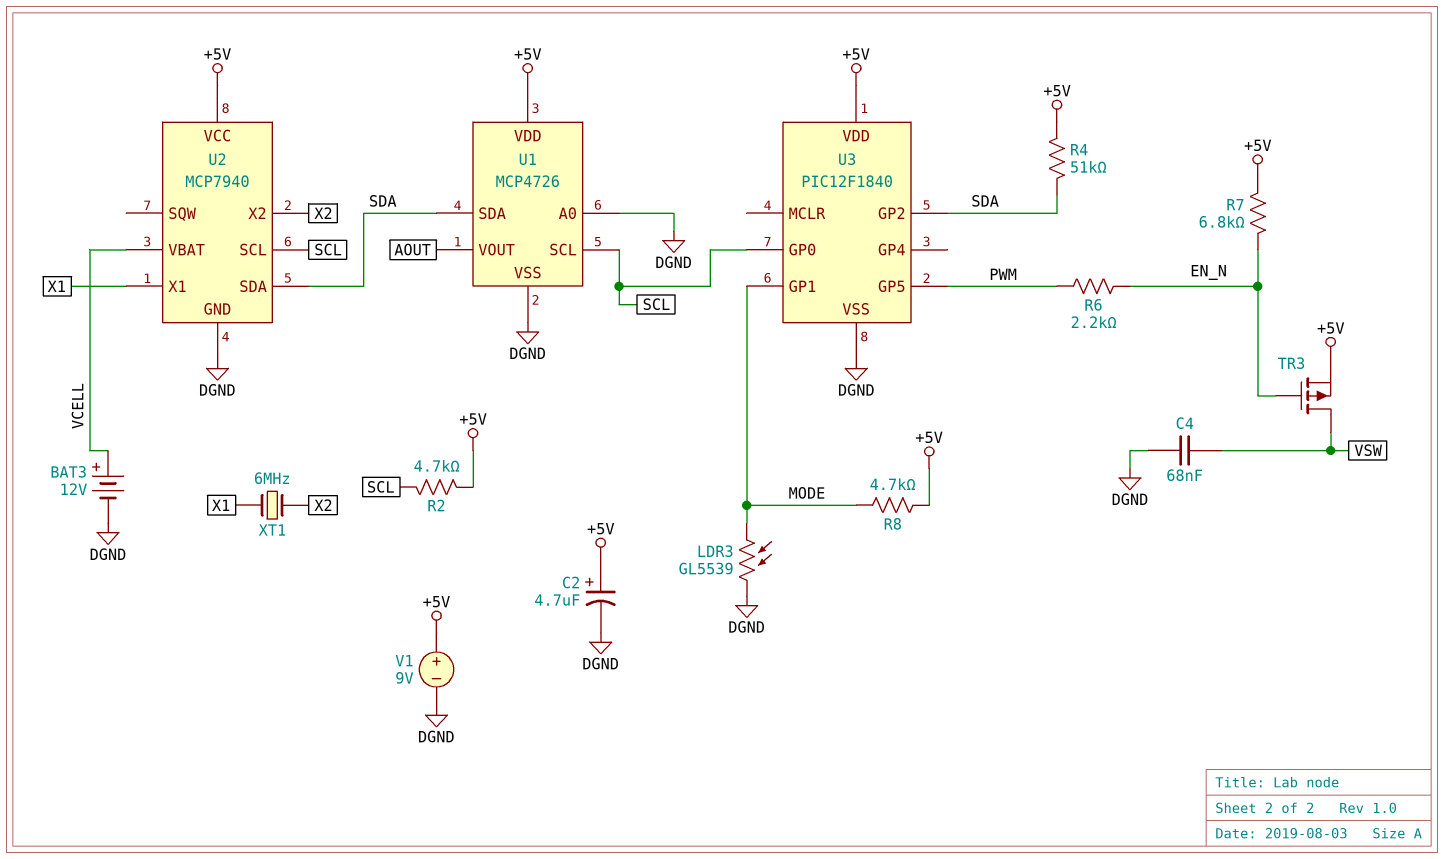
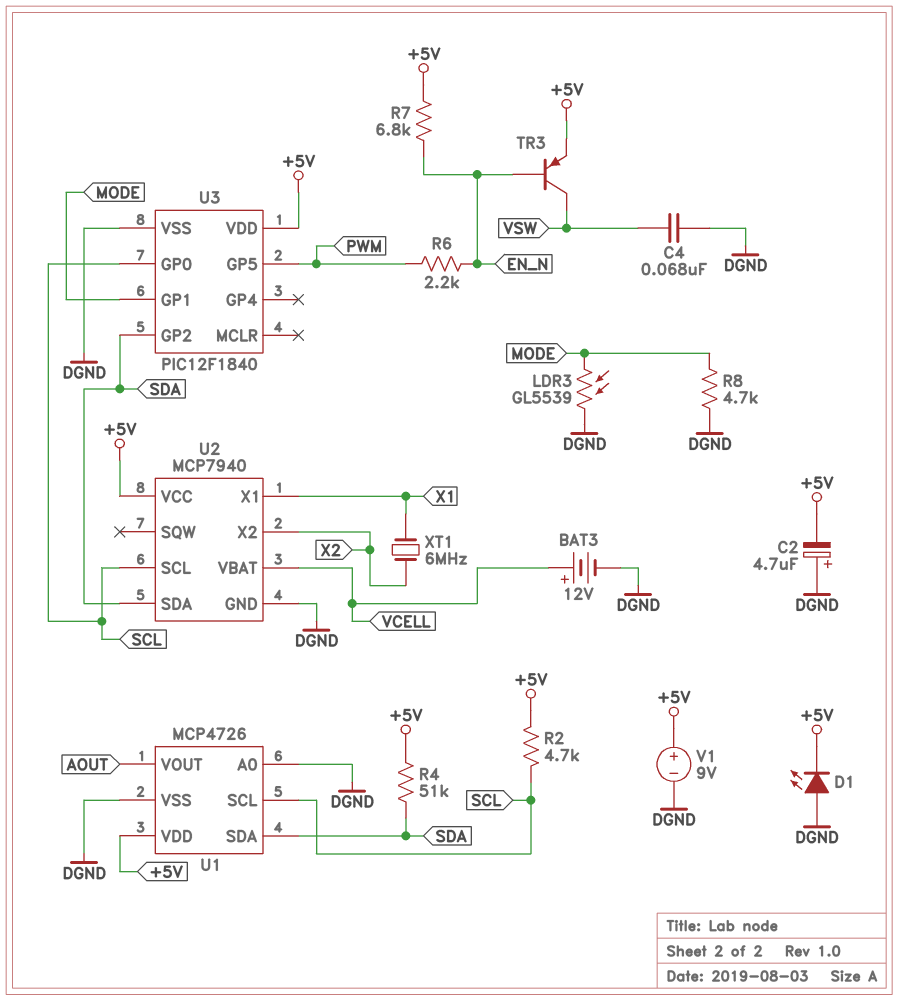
C2: 4.7uF (plus +5V, minus DGND) -> 4.7uF (plus DGND, minus +5V)
D1: none -> LED (A DGND, K +5V)
R8: 4.7k (+5V, MODE) -> 4.7k (DGND, MODE)
TR3: PMOS (G EN_N, D VSW, S +5V) -> PNP (B EN_N, C VSW, E +5V)

